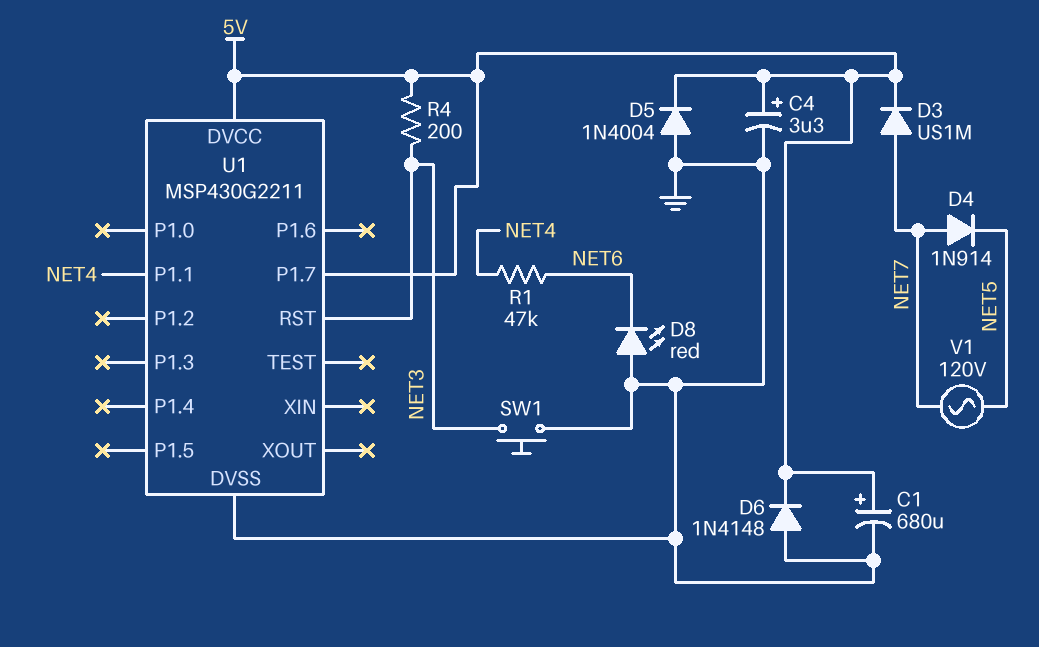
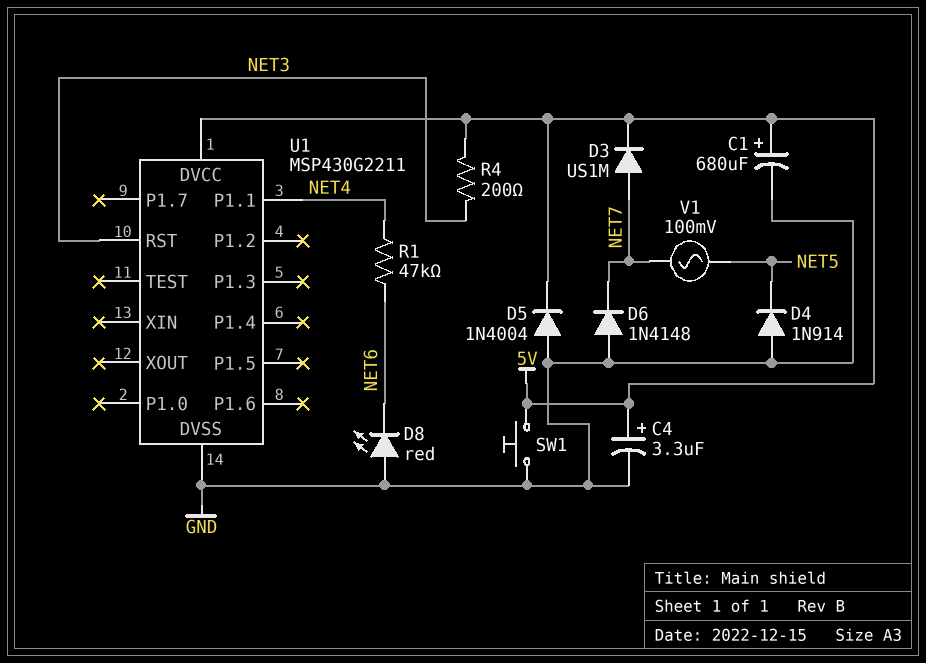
D4: diode 1N914 (A NET7, K NET5) -> diode 1N914 (A GND, K NET5)
D6: diode 1N4148 (A GND, K 5V) -> diode 1N4148 (A GND, K NET7)
SW1: button (GND, NET3) -> button (5V, GND)
U1 pin P1.7: 5V -> none
V1: AC 120V (NET5, NET7) -> AC 100mV (NET5, NET7)

